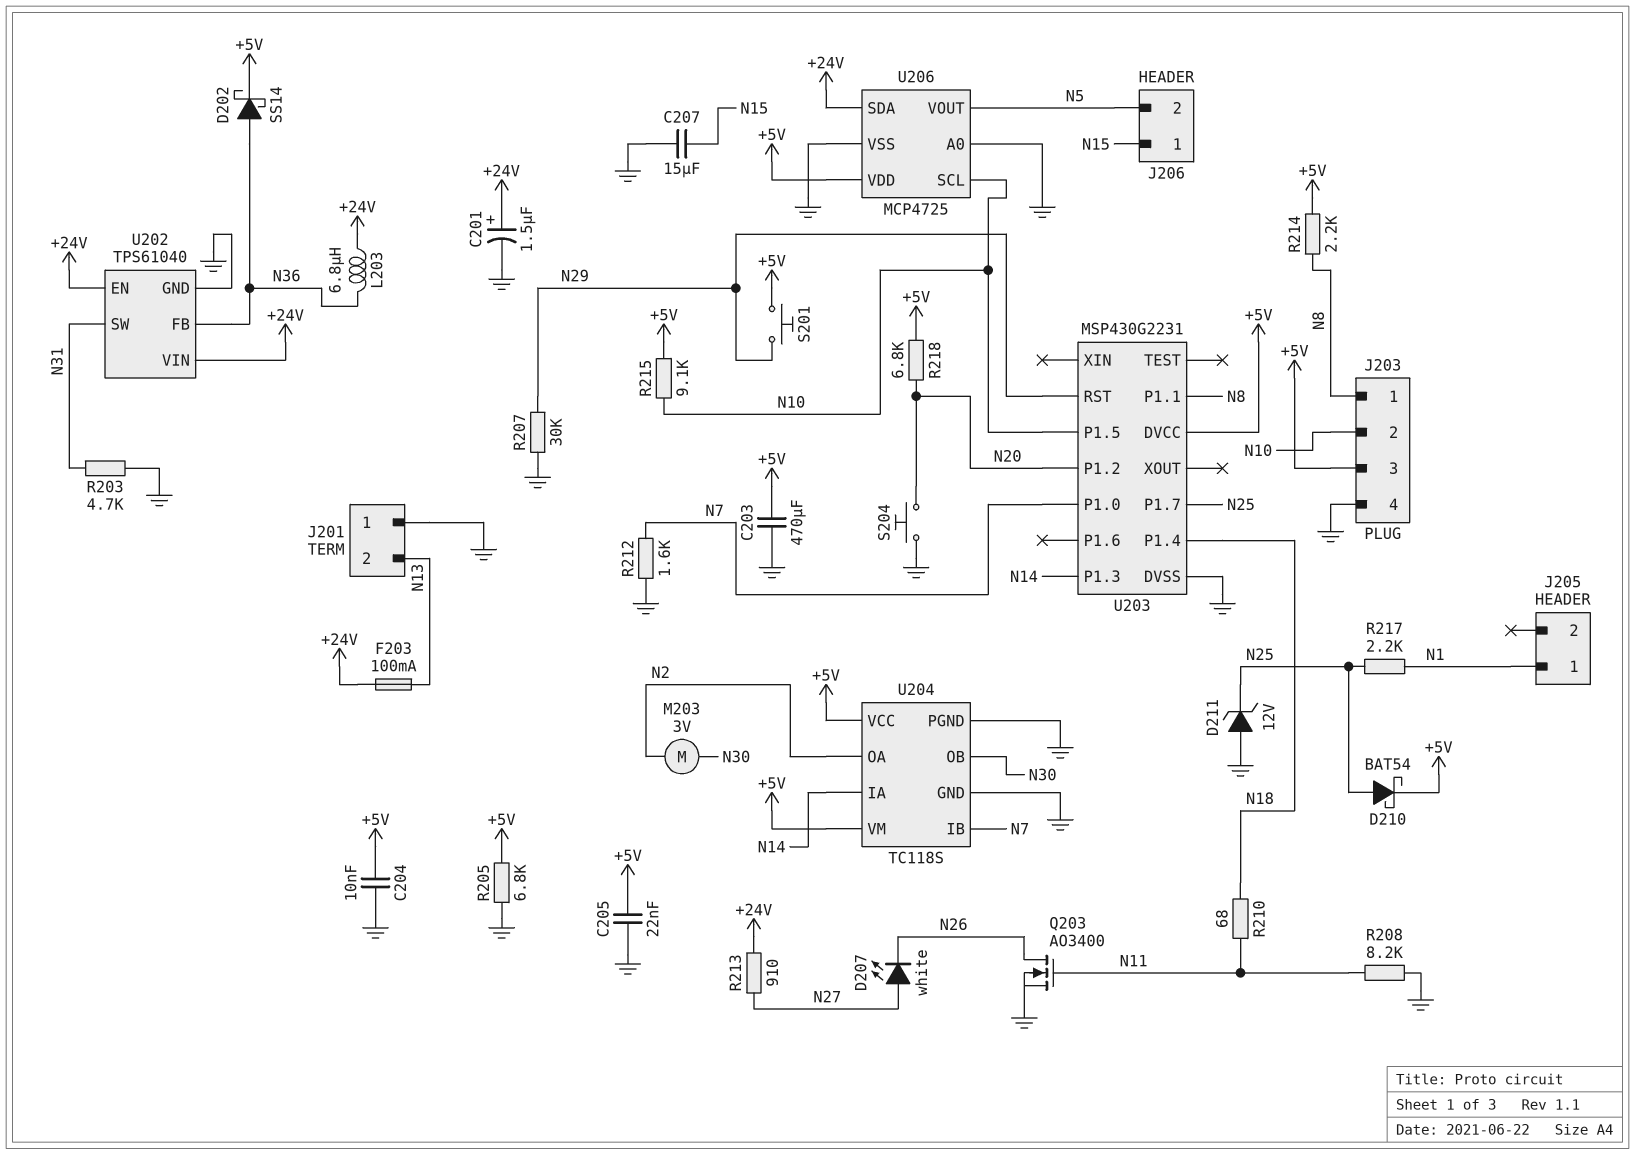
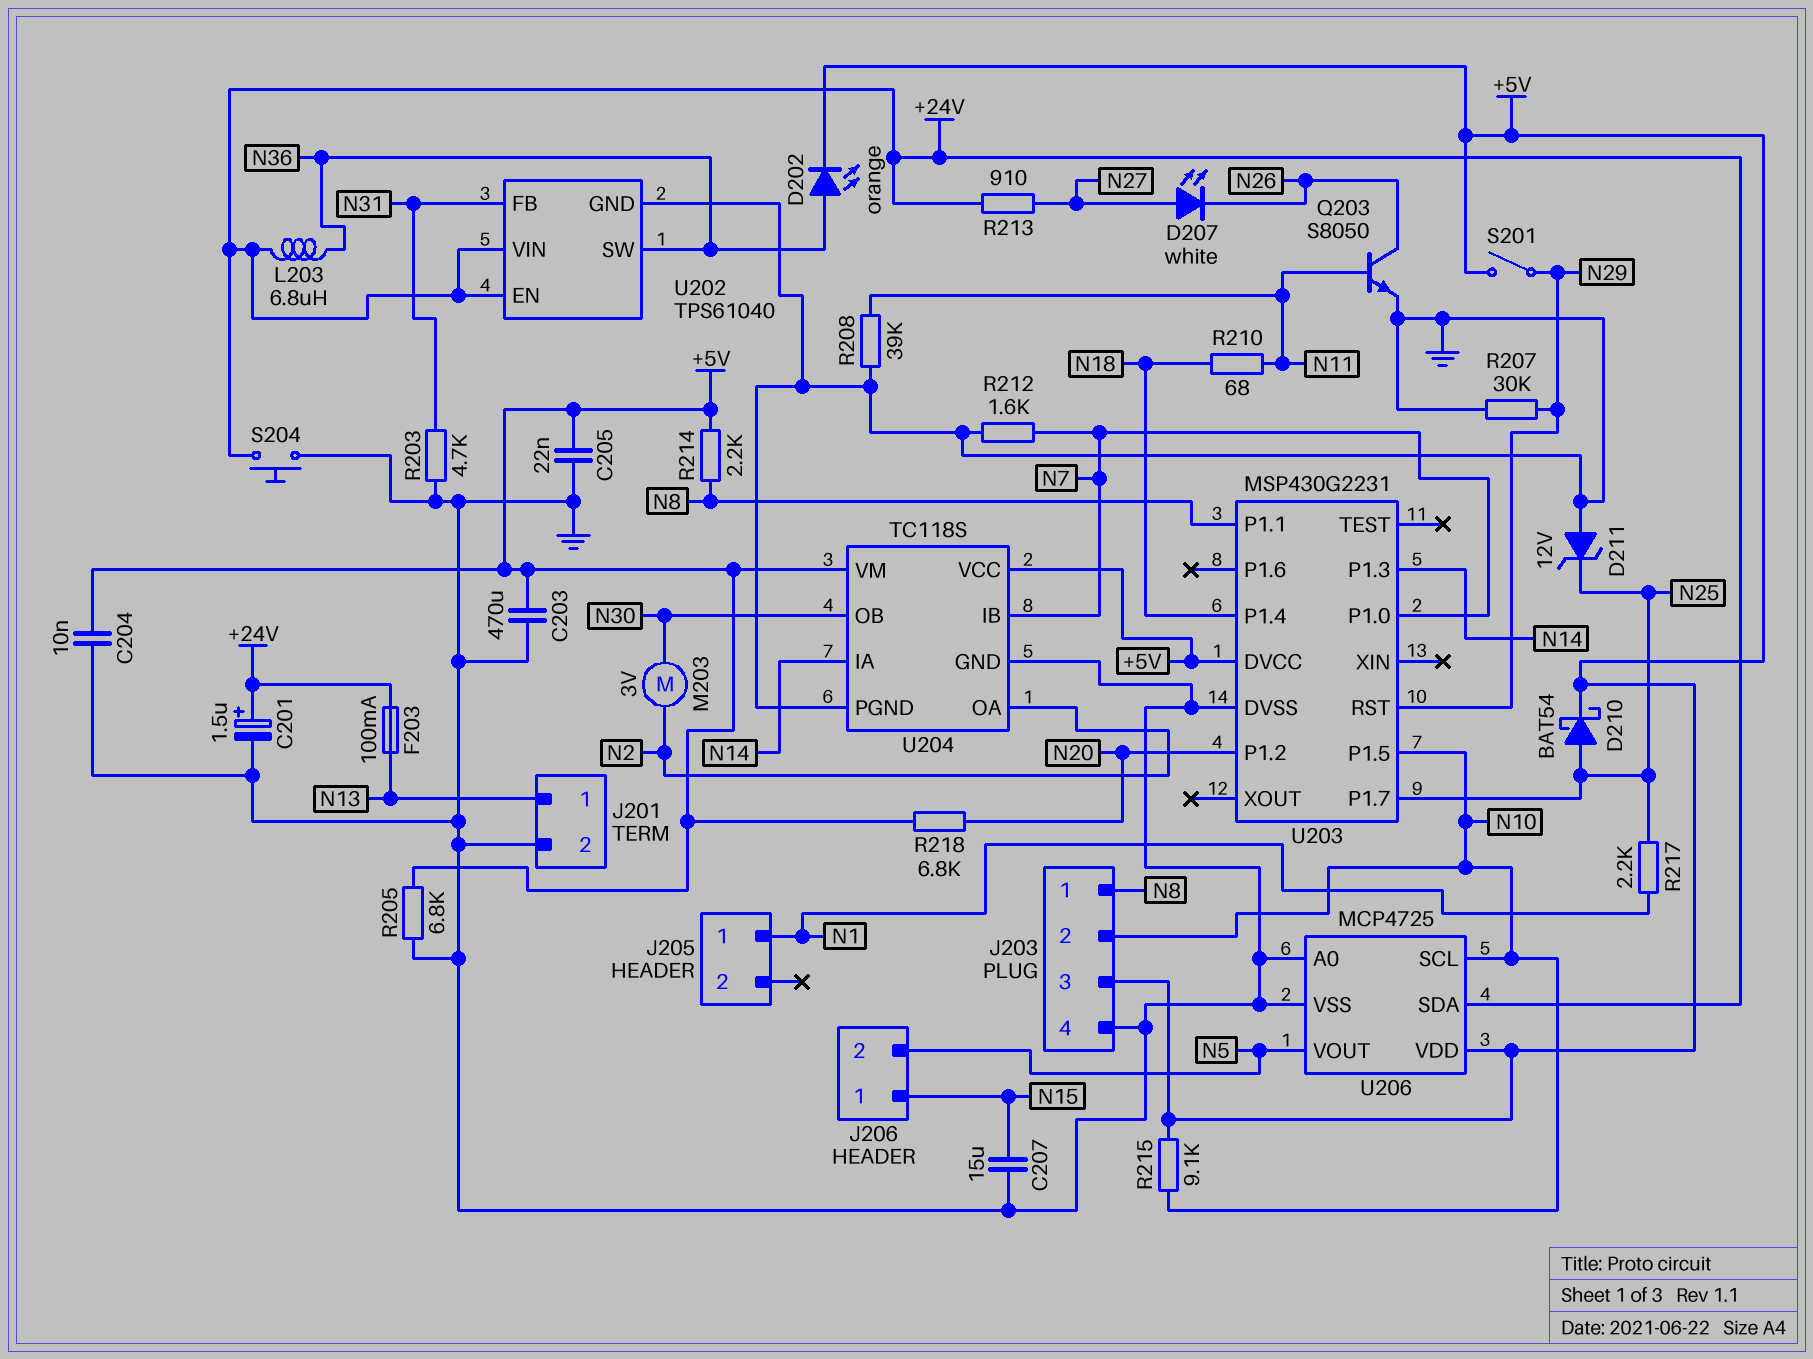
D202: schottky SS14 (A N36, K +5V) -> LED orange (A N36, K +5V)
J201 pin 1: GND -> N13
J201 pin 2: N13 -> GND
Q203: NMOS AO3400 (G N11, D N26, S GND) -> NPN S8050 (B N11, C N26, E GND)
R208: 8.2k (GND, N11) -> 39k (GND, N11)
S201: button (+5V, N29) -> switch (+5V, N29)
S204: button (GND, N20) -> button (+24V, GND)
U202 pin FB: N36 -> N31
U202 pin SW: N31 -> N36

